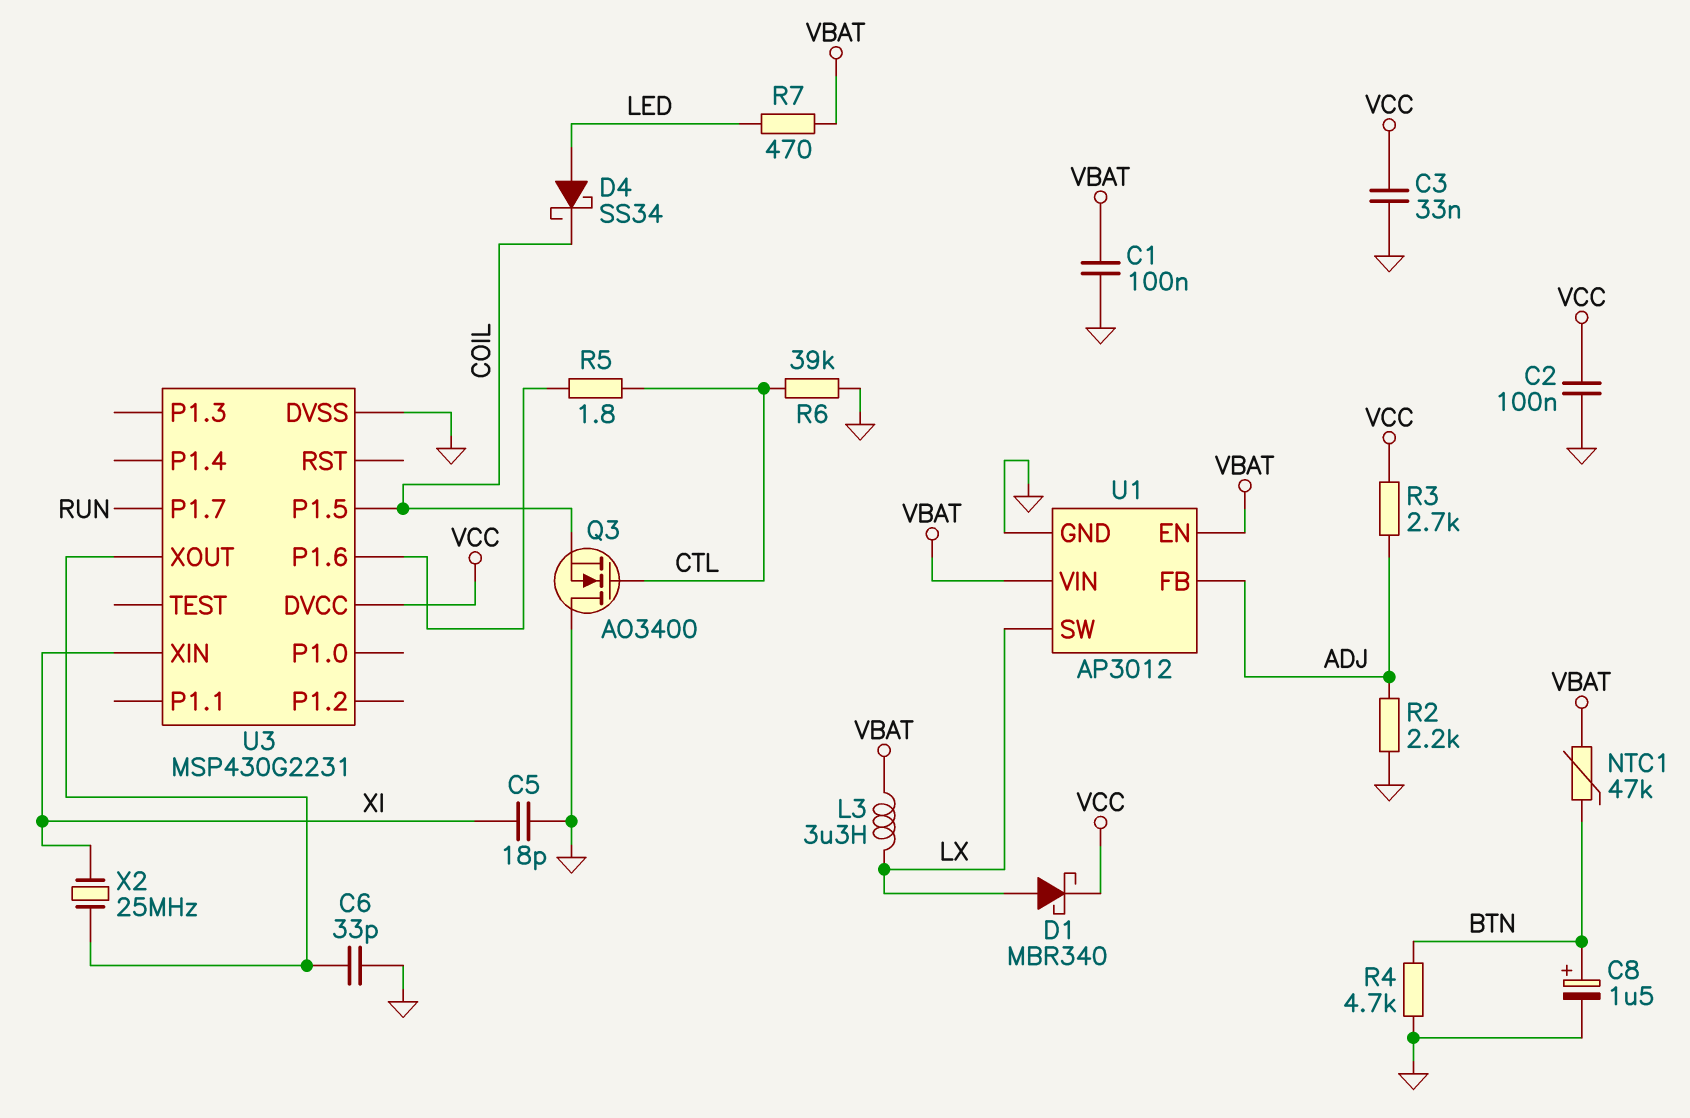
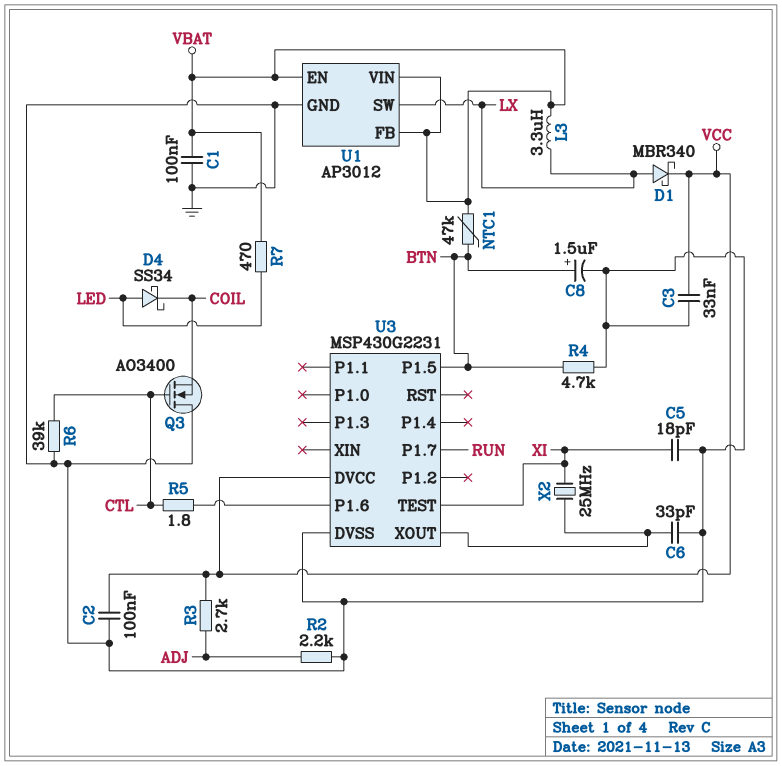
U1 pin FB: ADJ -> VBAT
U3 pin P1.5: COIL -> BTN
U3 pin TEST: none -> XI
U3 pin XIN: XI -> none

